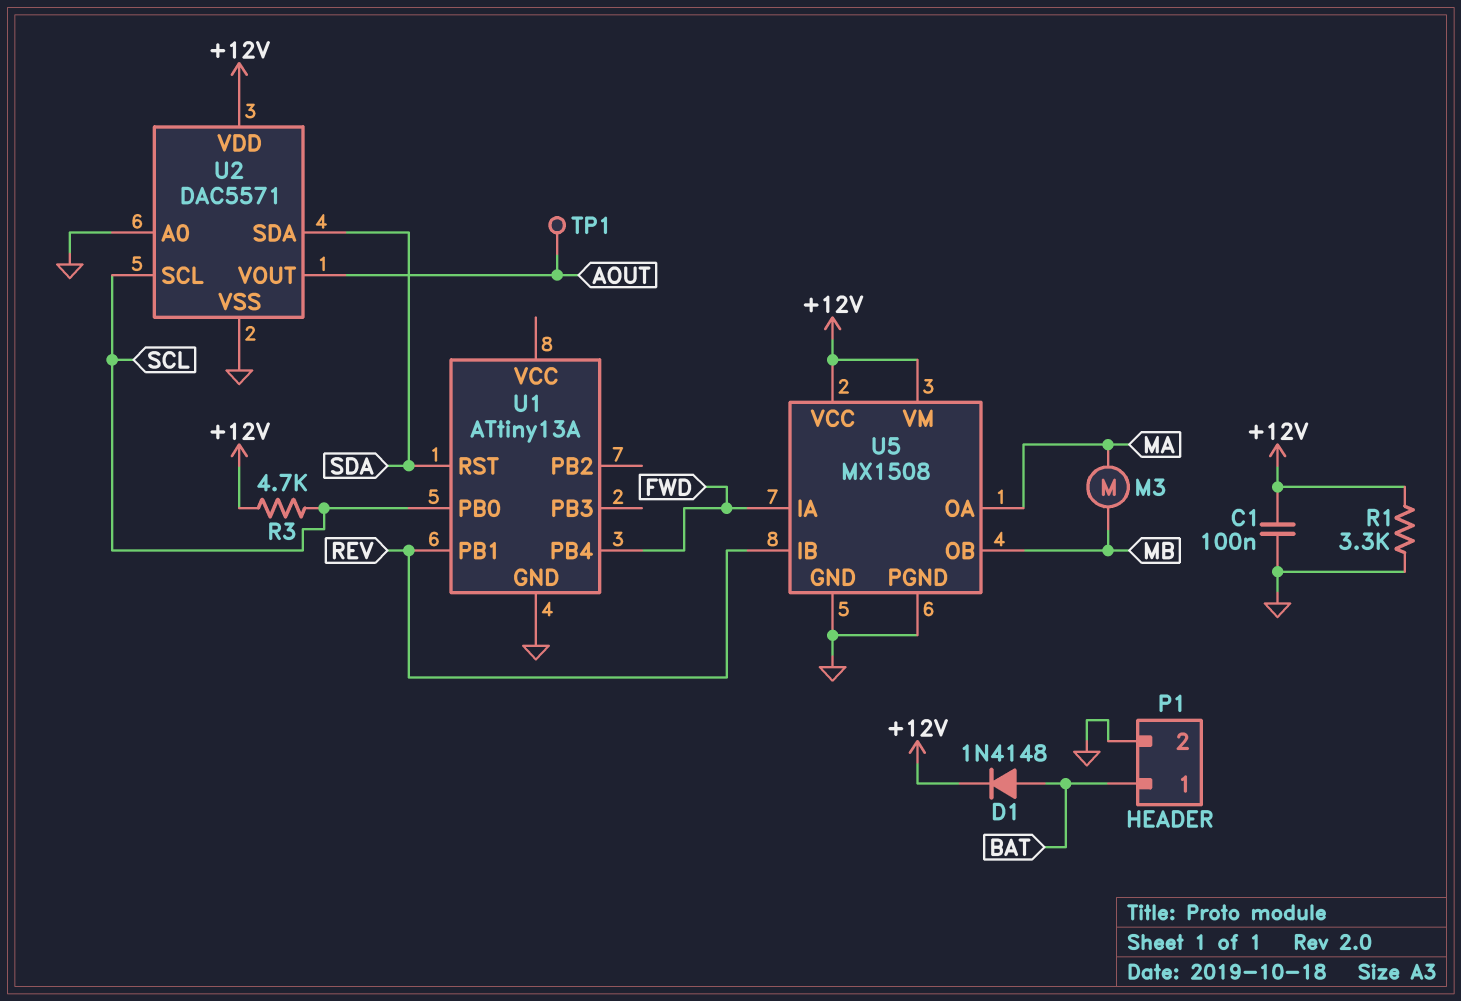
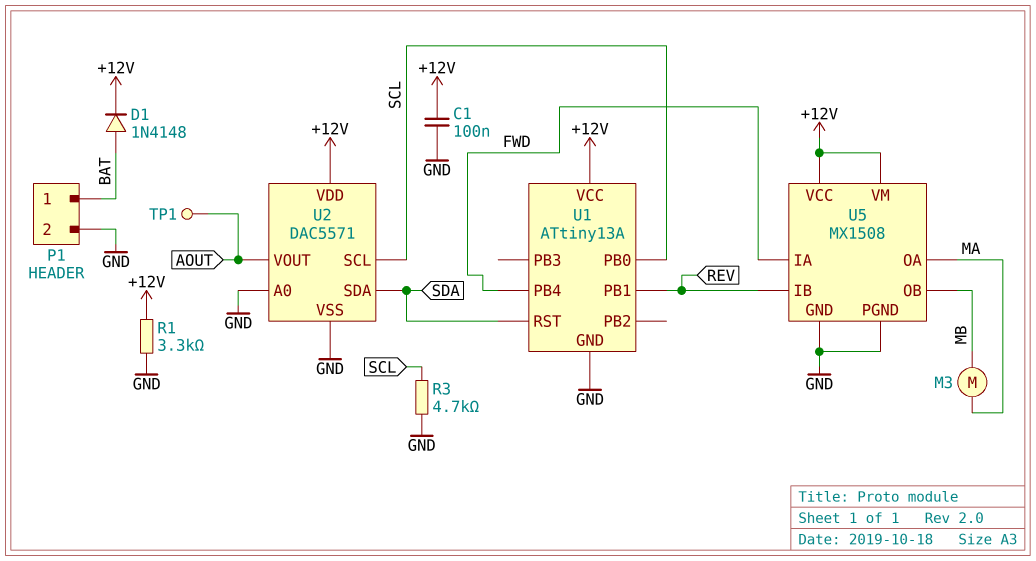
R3: 4.7k (+12V, SCL) -> 4.7k (GND, SCL)
U1 pin VCC: none -> +12V

